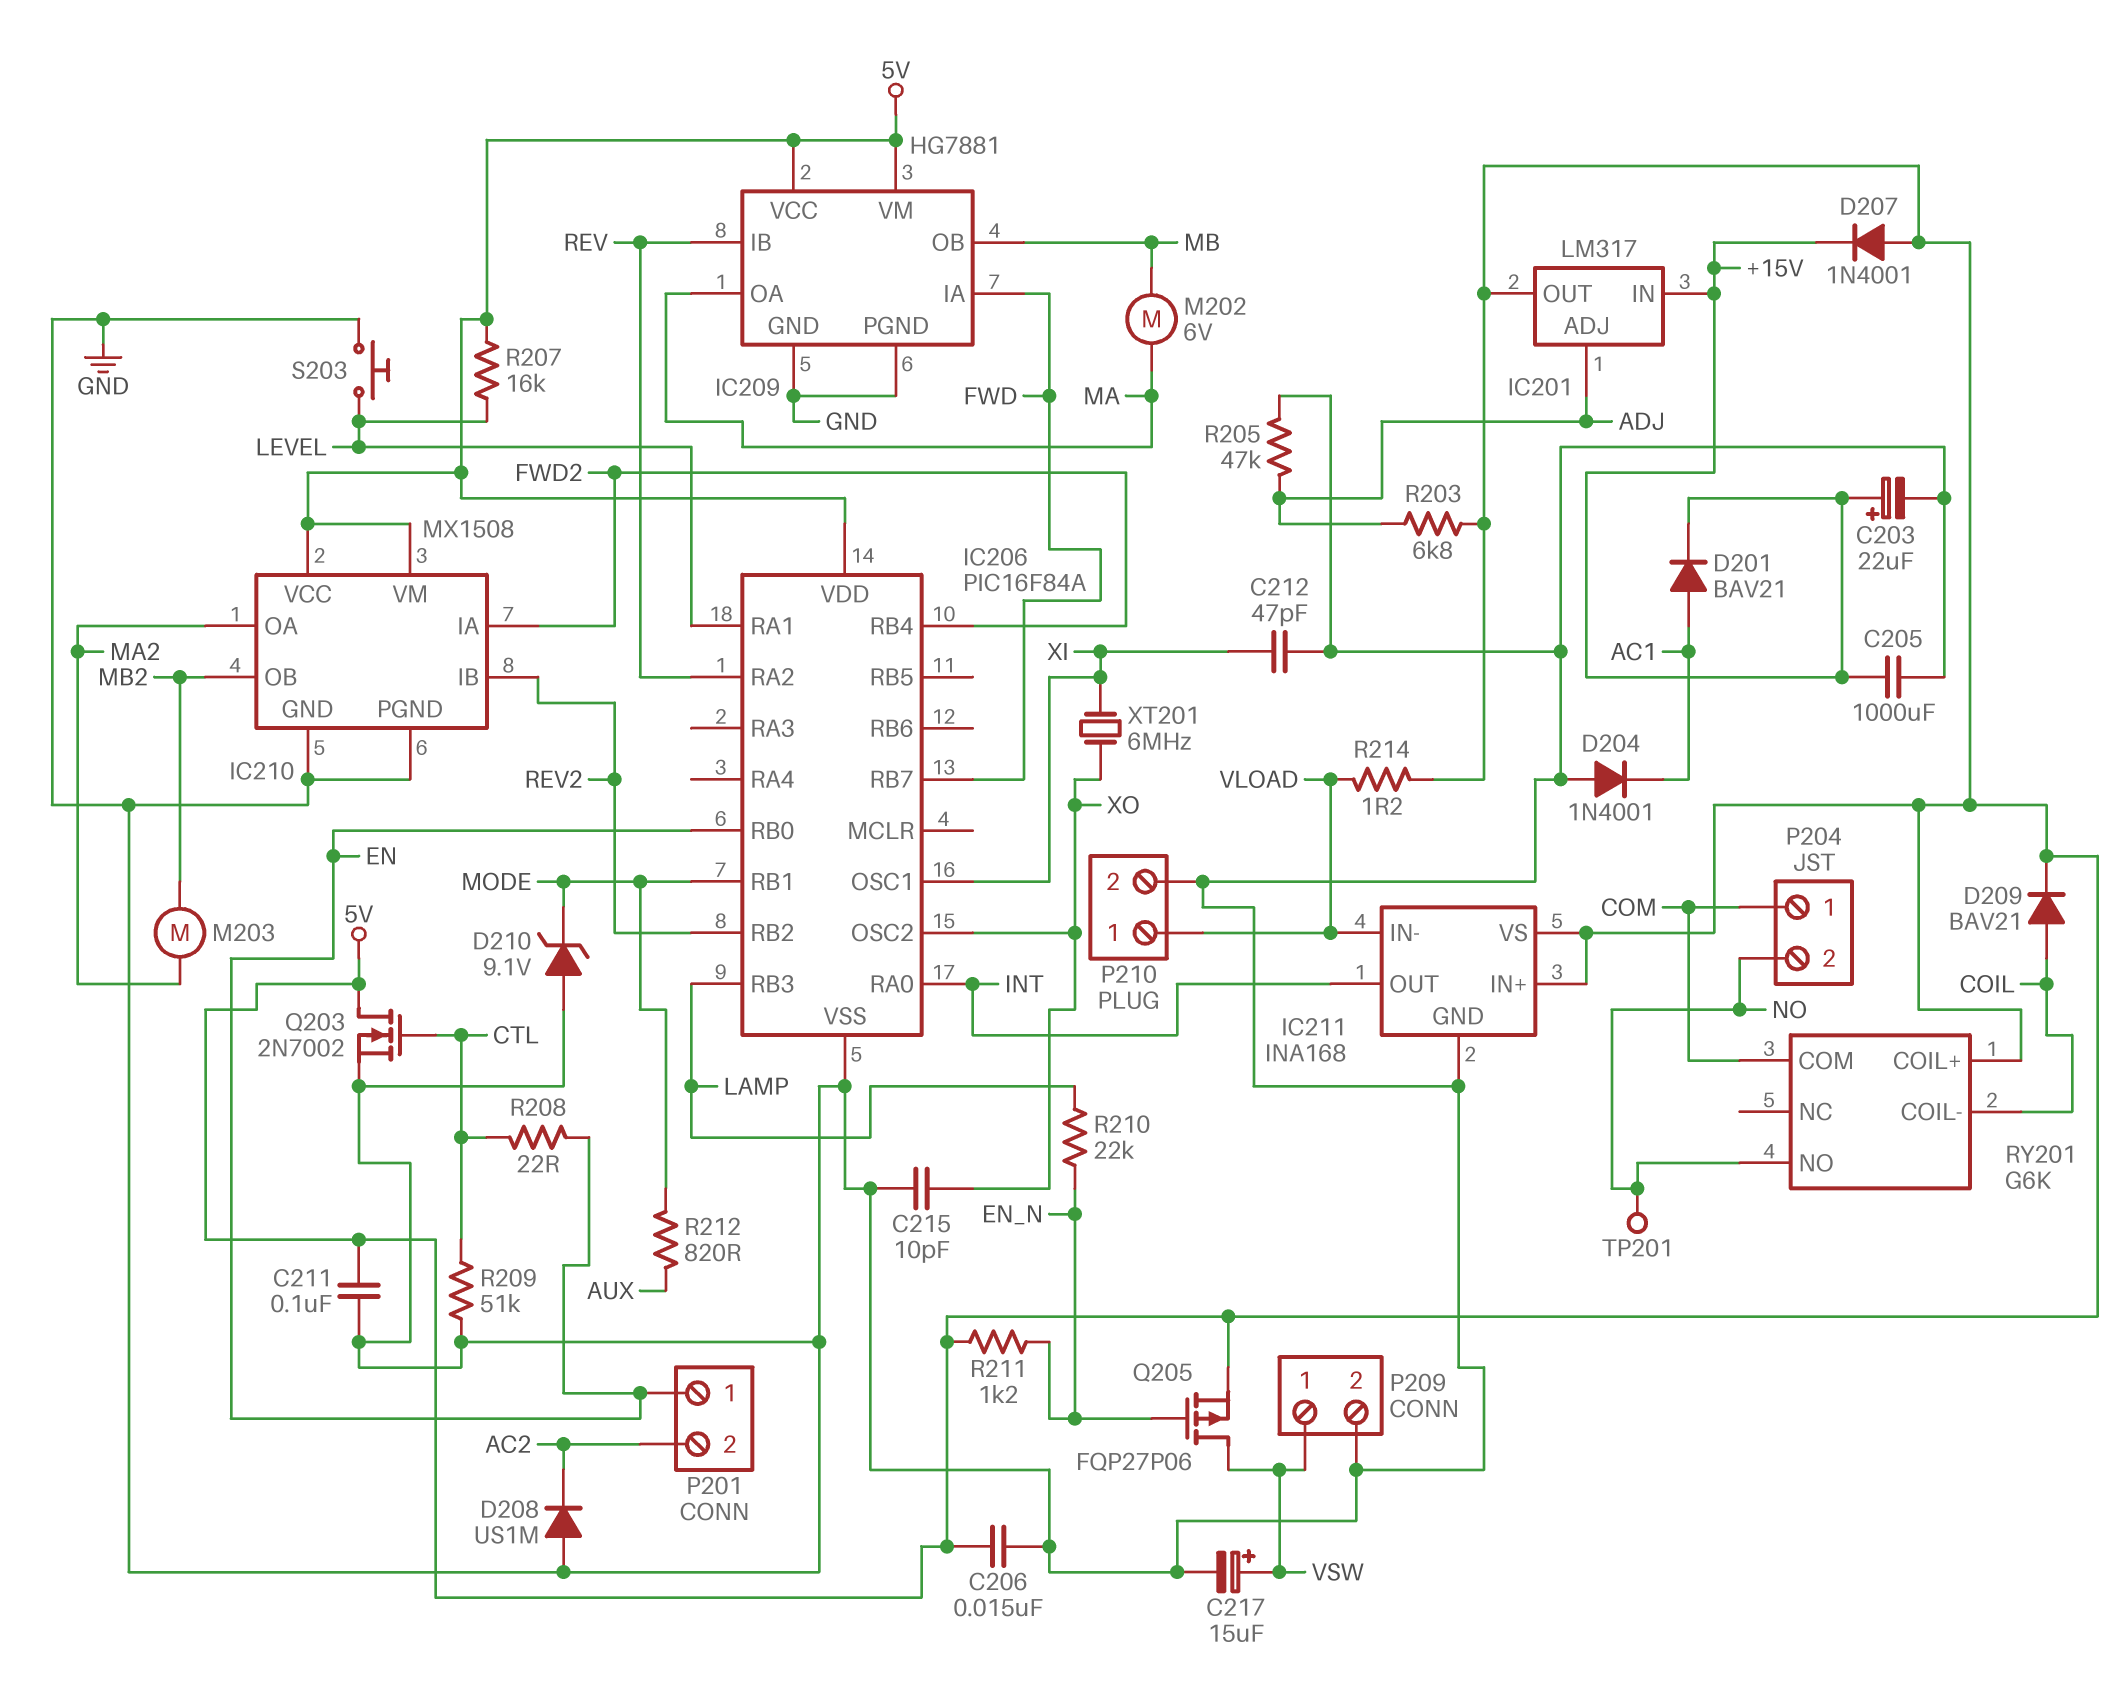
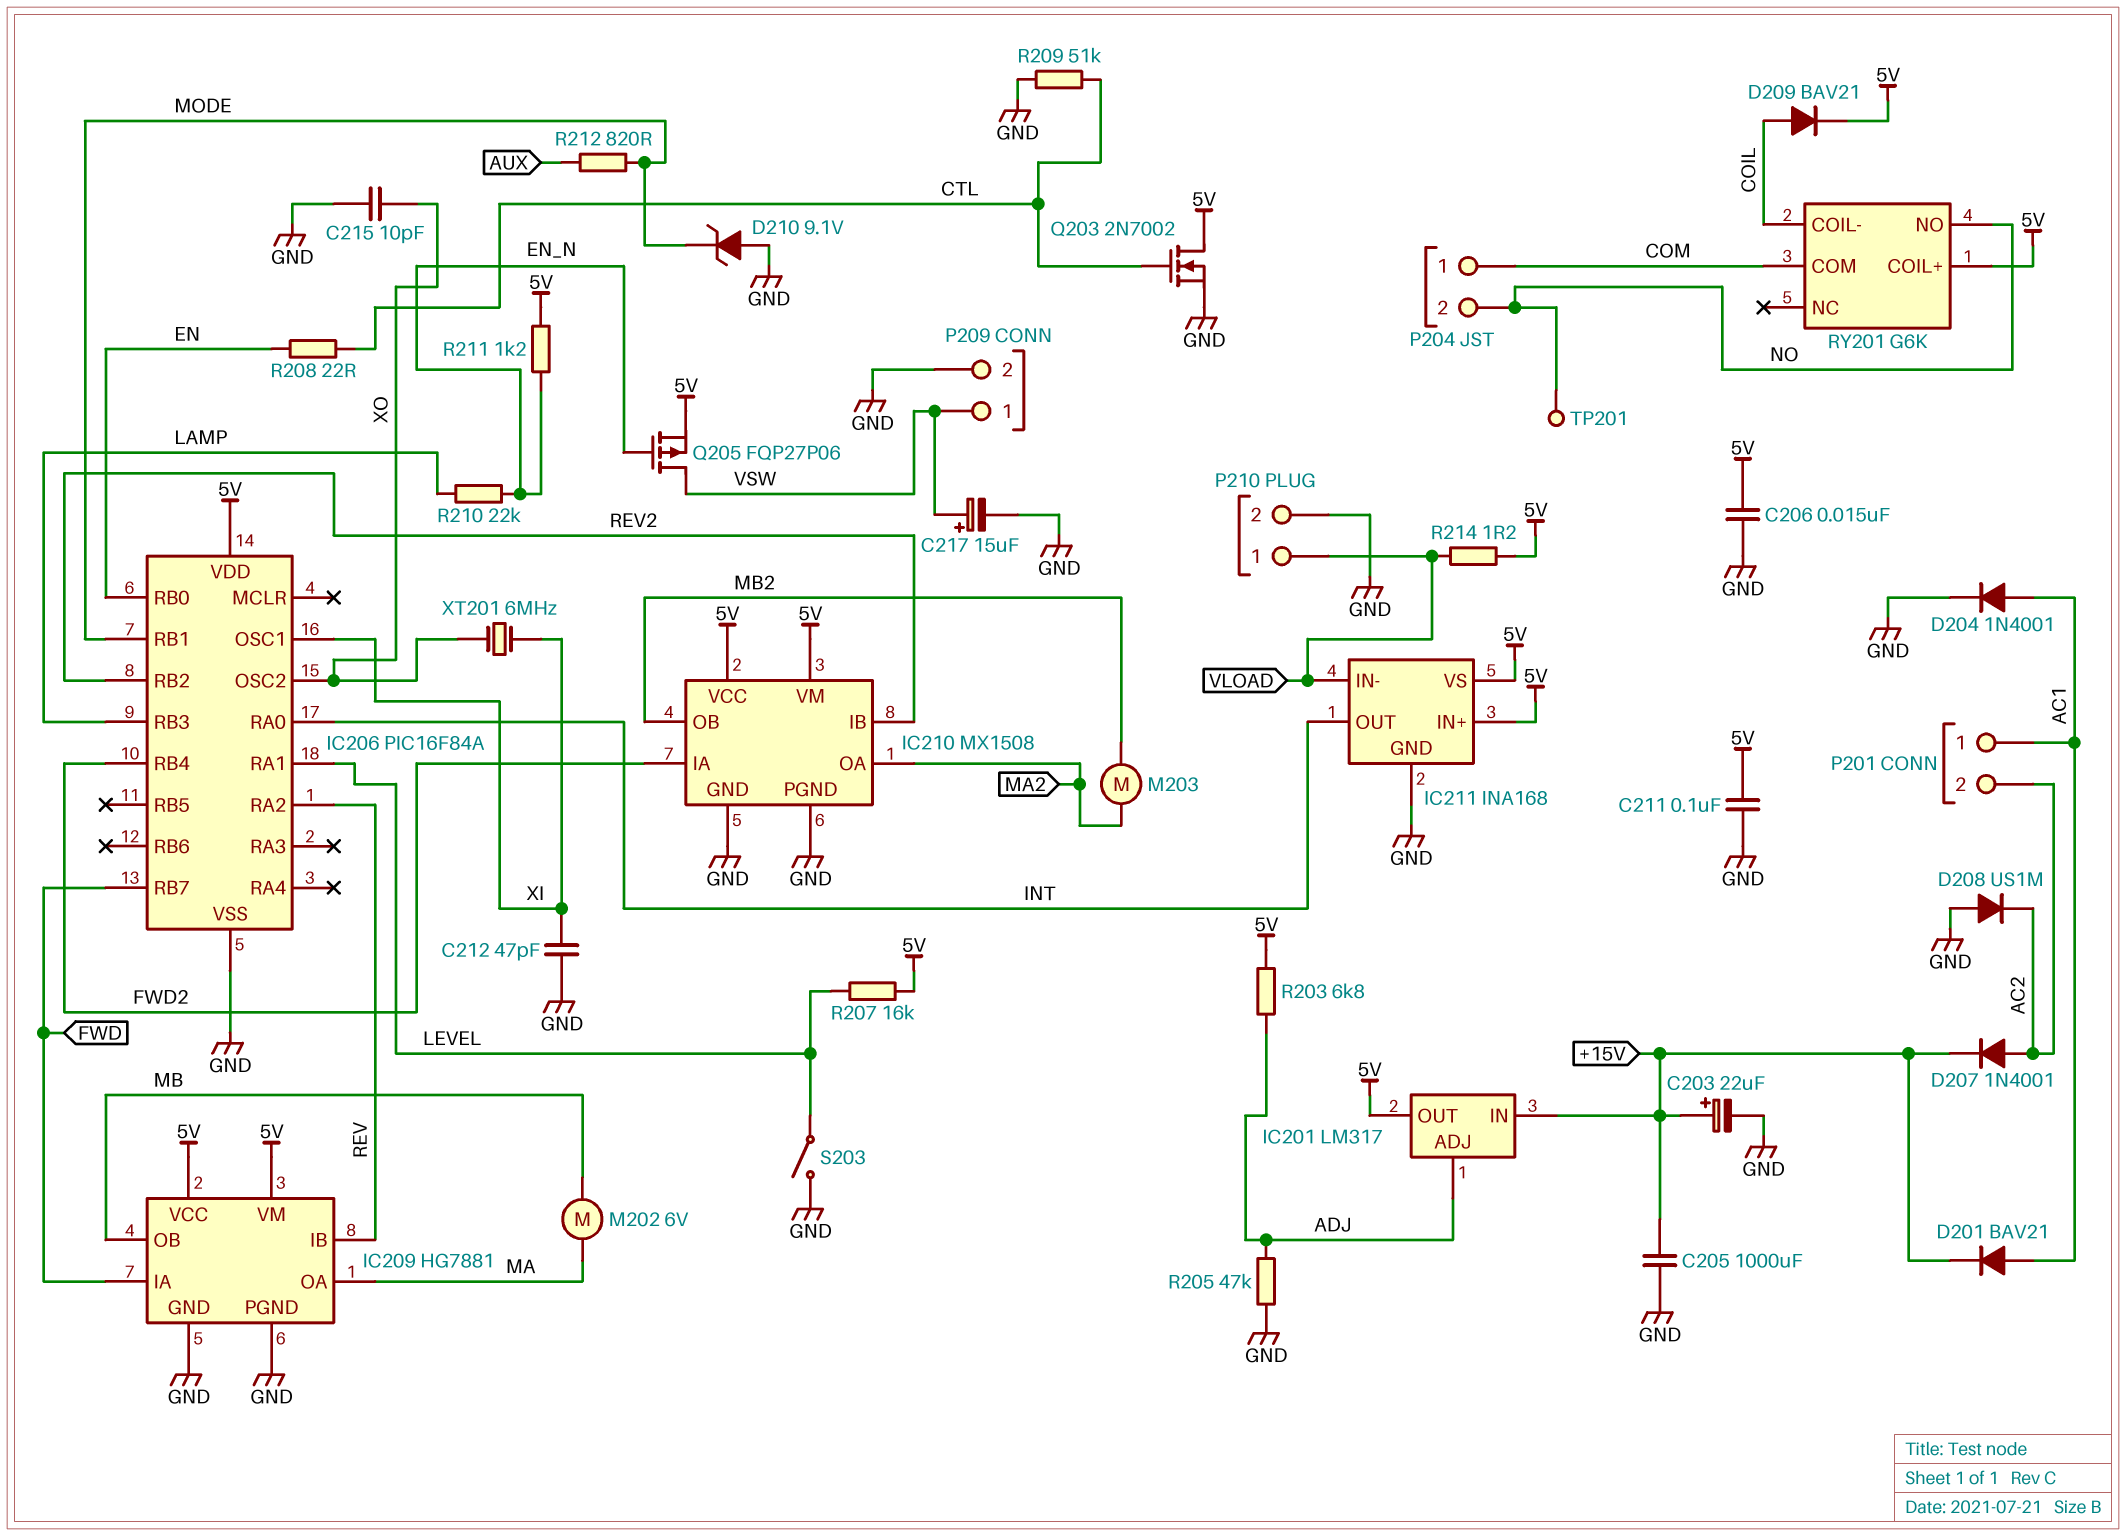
D204: diode 1N4001 (A GND, K AC1) -> diode 1N4001 (A AC1, K GND)
D207: diode 1N4001 (A 5V, K +15V) -> diode 1N4001 (A AC2, K +15V)
P201 pin 1: EN -> AC1
S203: button (GND, LEVEL) -> switch (GND, LEVEL)

